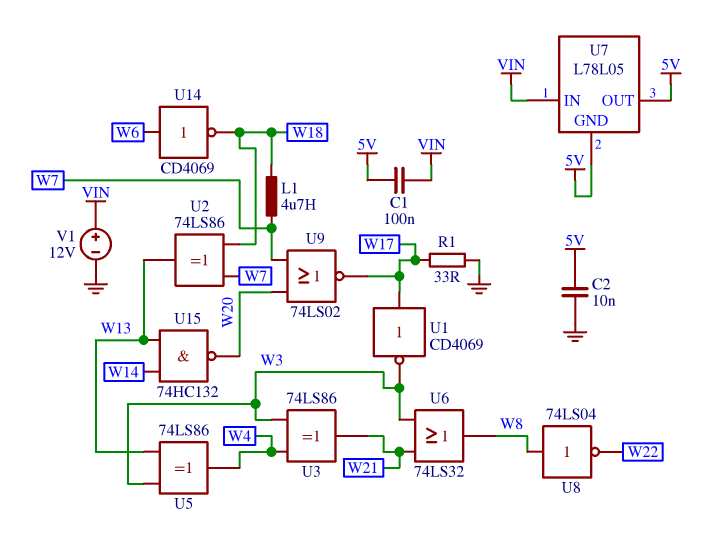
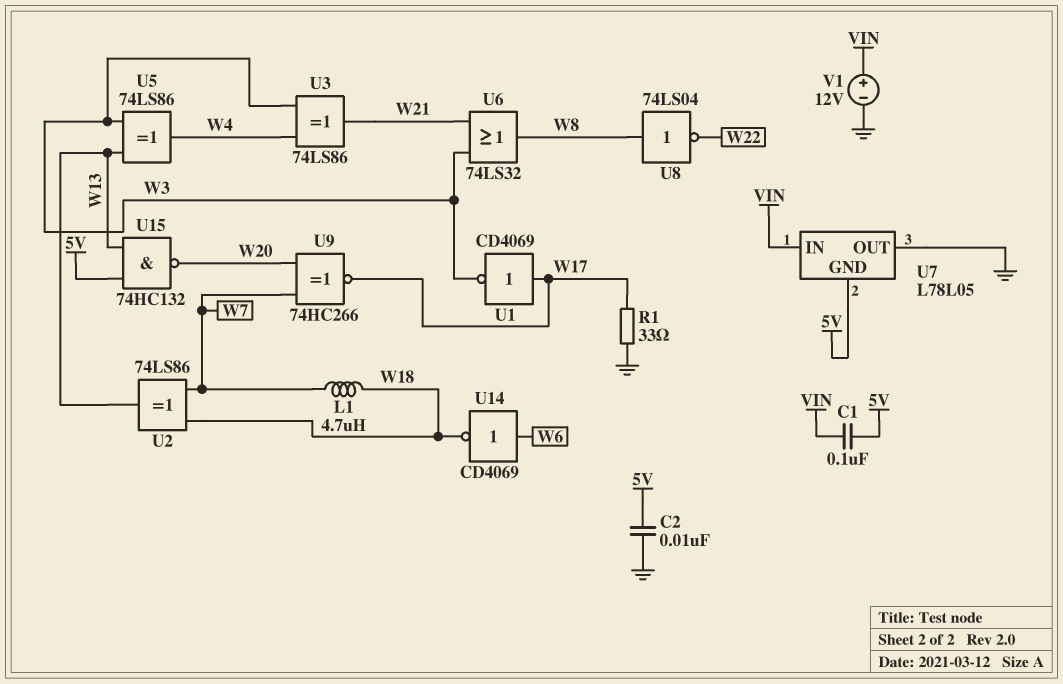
U7 pin OUT: 5V -> GND
U9: NOR 74LS02 (in W7, in W20, out W17) -> XNOR 74HC266 (in W7, in W20, out W17)
U15: NAND 74HC132 (in W13, in W14, out W20) -> NAND 74HC132 (in 5V, in W13, out W20)

